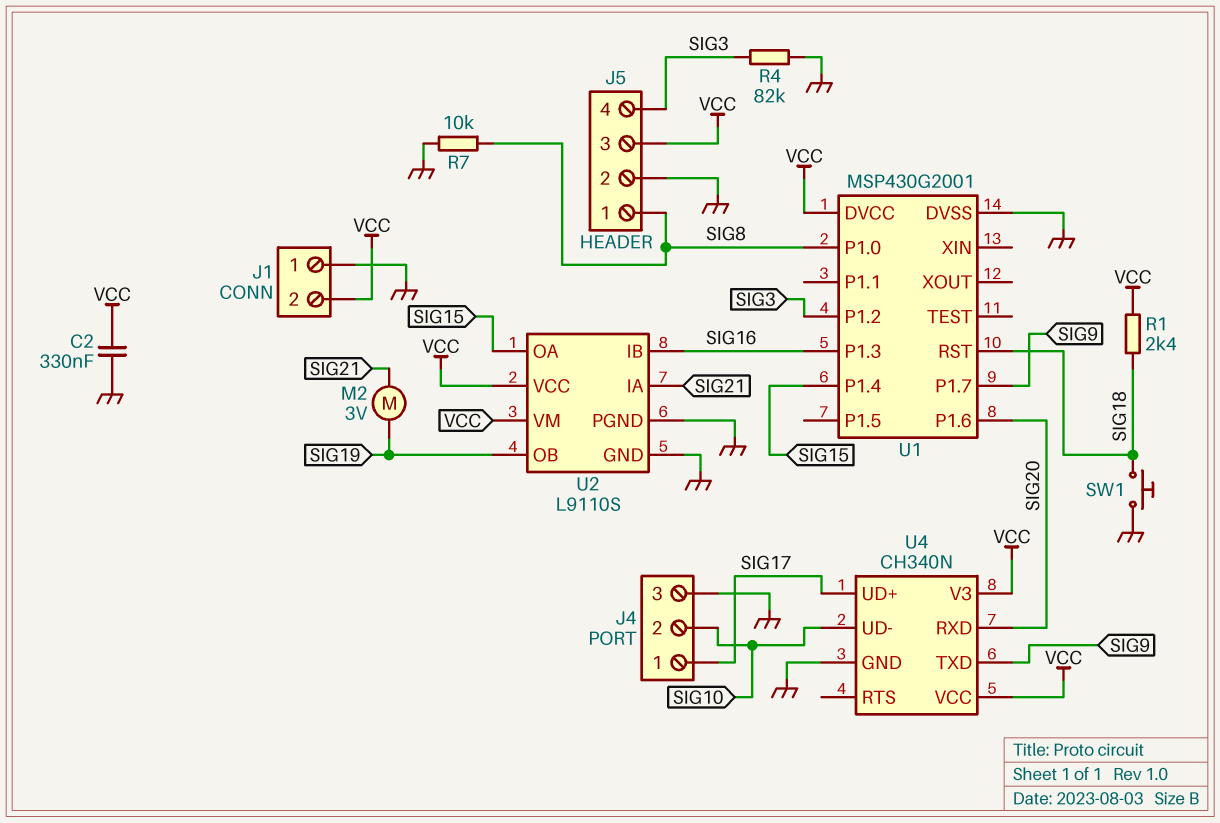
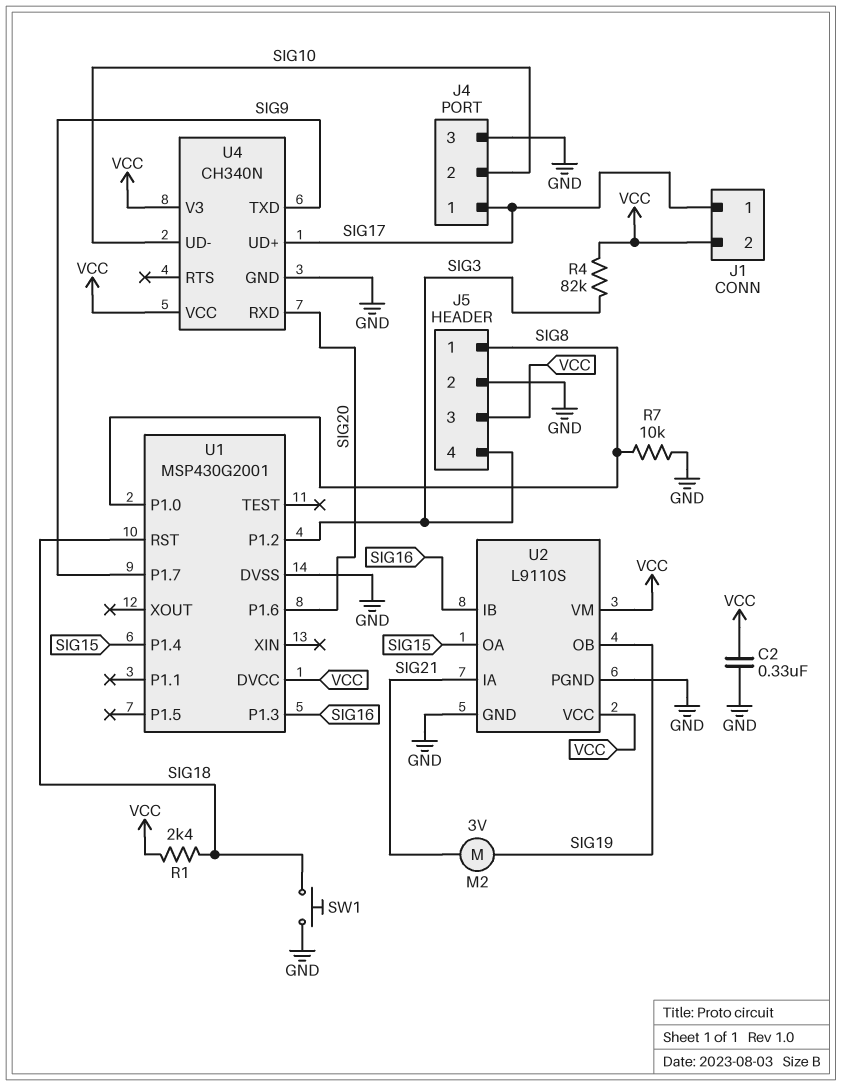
J1 pin 1: GND -> SIG17
R4: 82k (GND, SIG3) -> 82k (SIG3, VCC)

